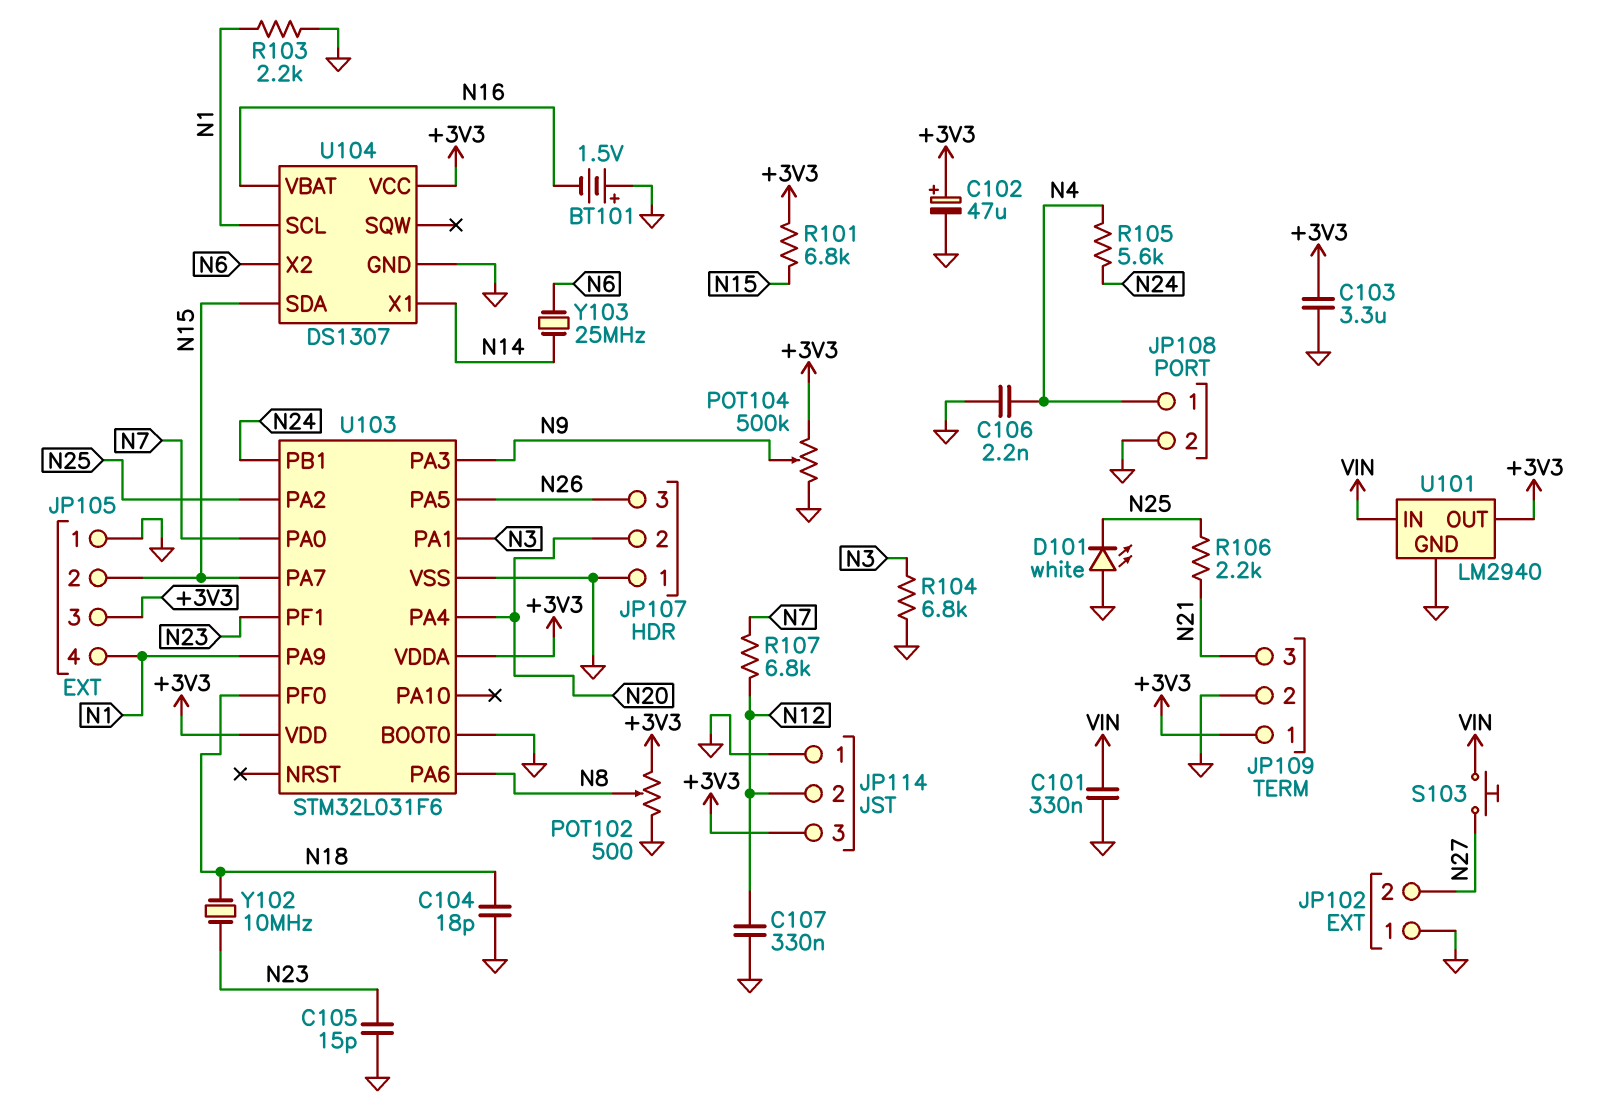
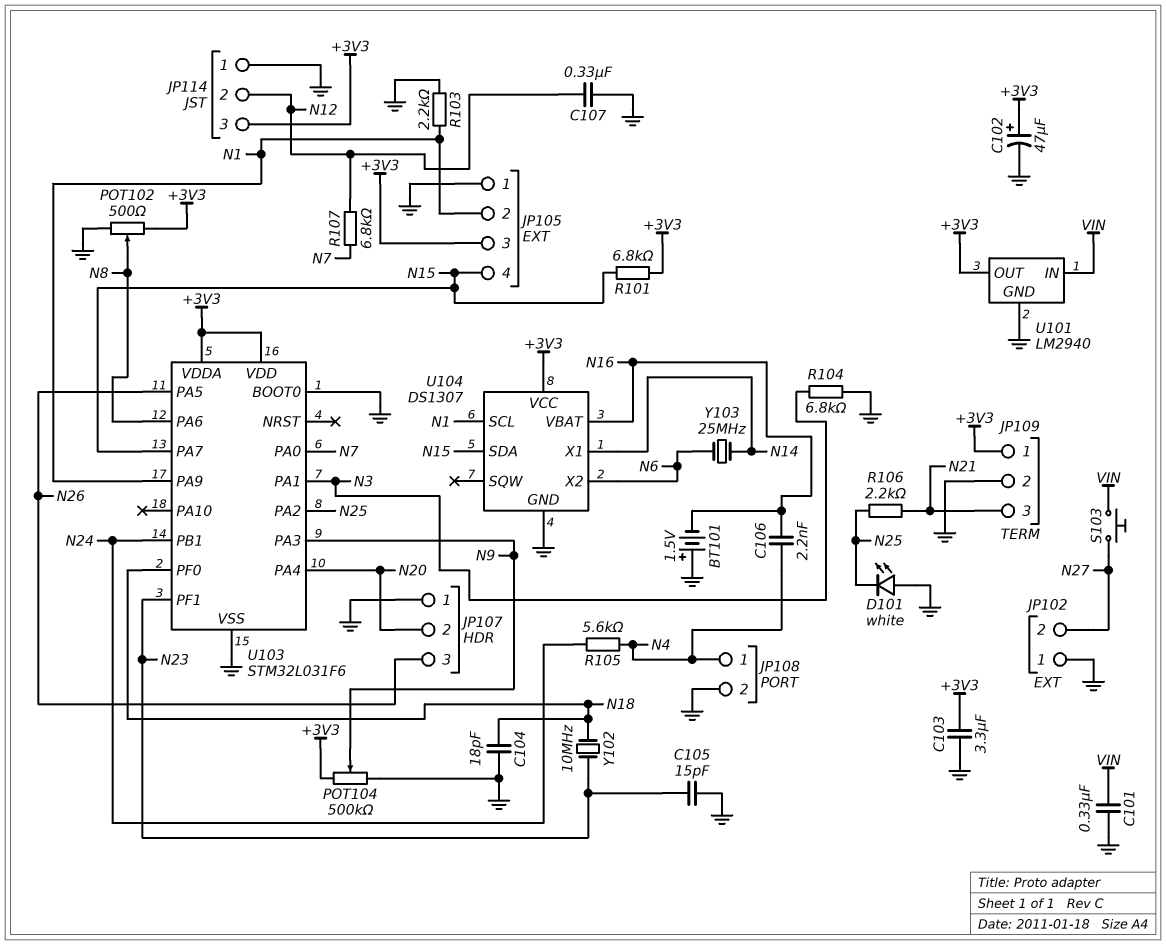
C106: 2.2nF (GND, N4) -> 2.2nF (N4, N16)
JP105 pin 2: N15 -> N1
JP105 pin 4: N1 -> N15

